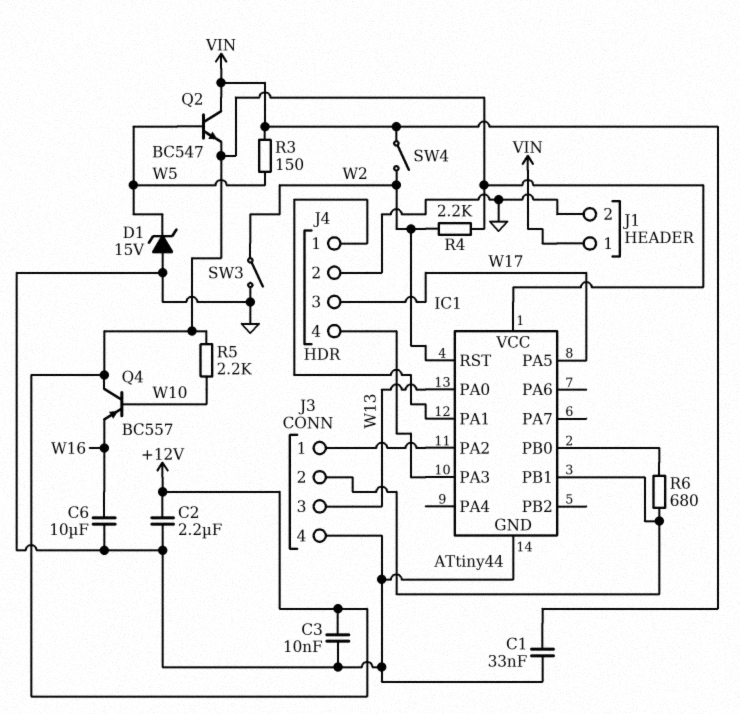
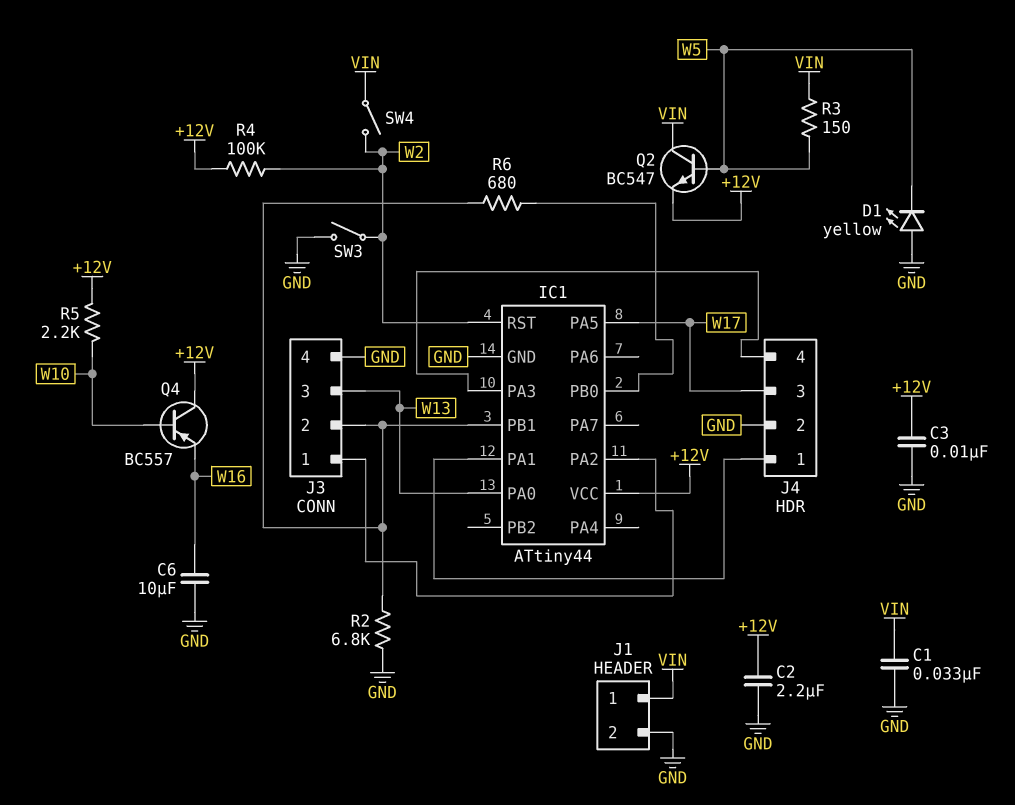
D1: zener 15V (A GND, K W5) -> LED yellow (A GND, K W5)
R2: none -> 6.8k (GND, IC1/PB1)
R4: 2.2k (+12V, W2) -> 100k (+12V, W2)

